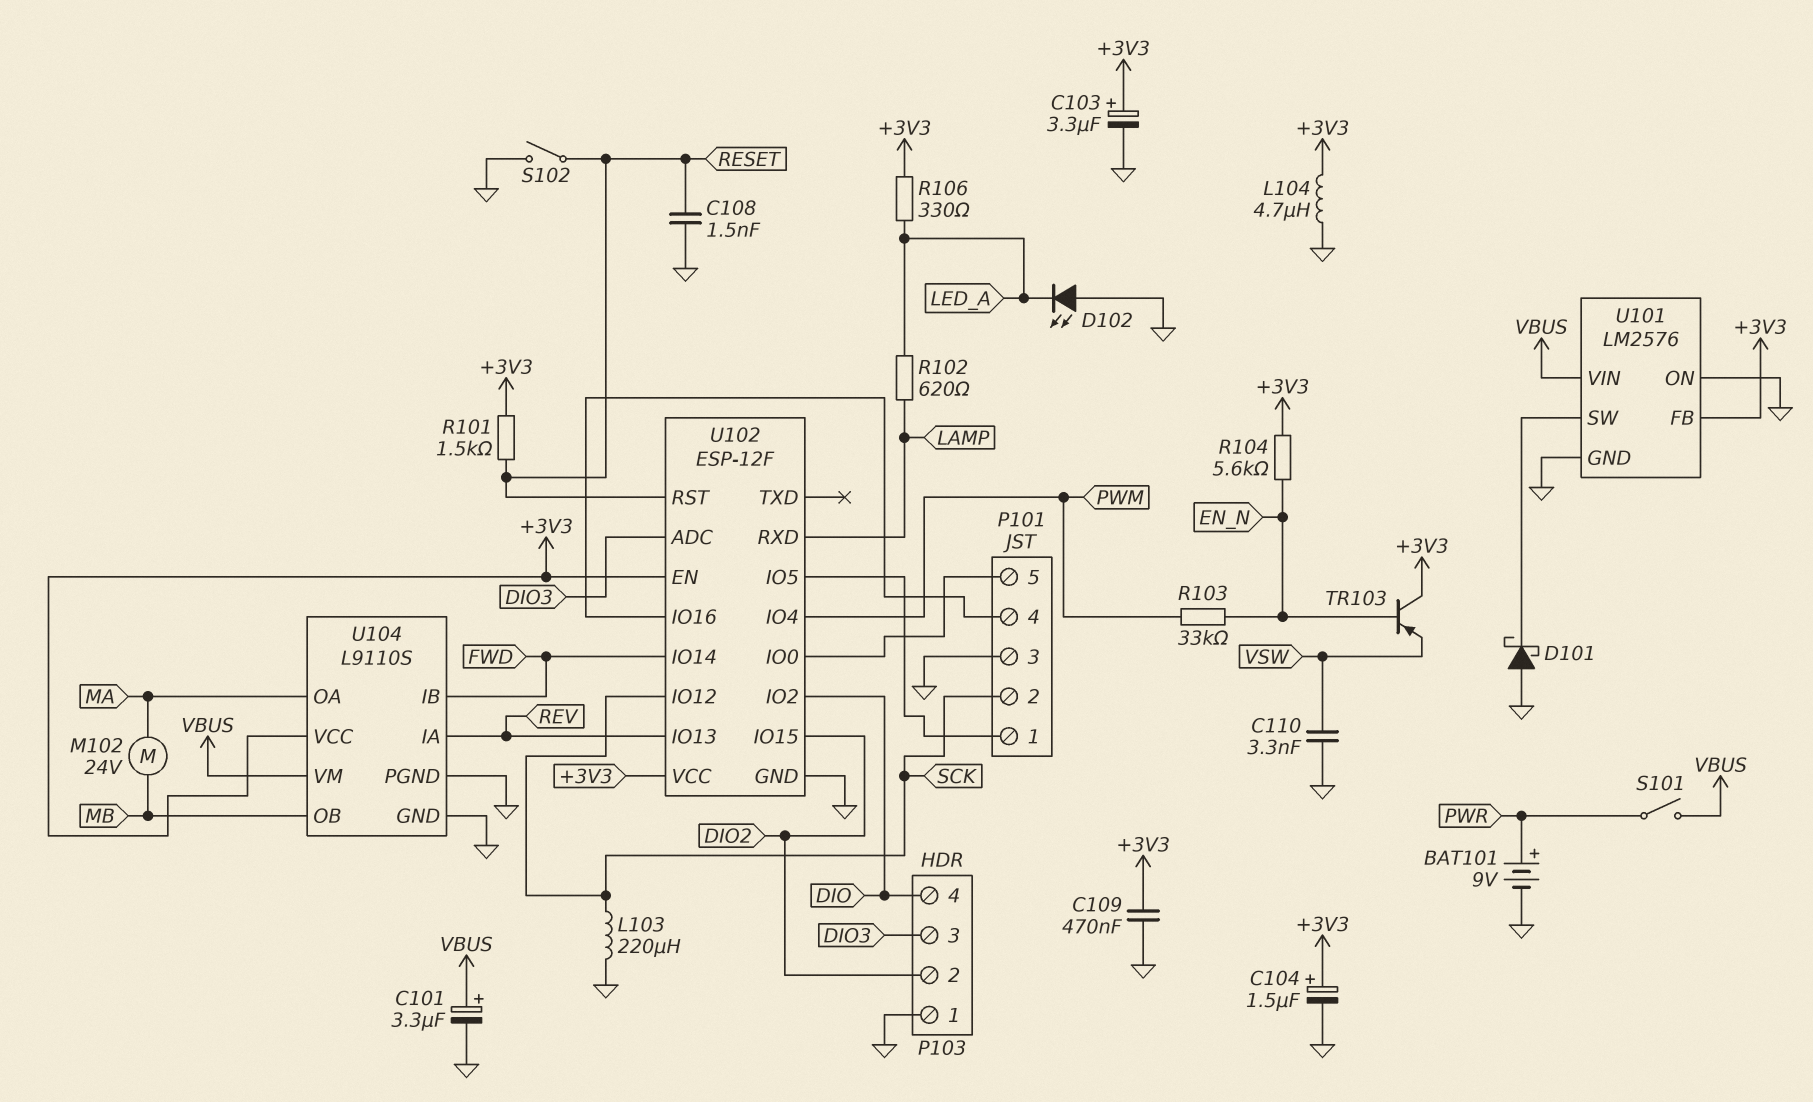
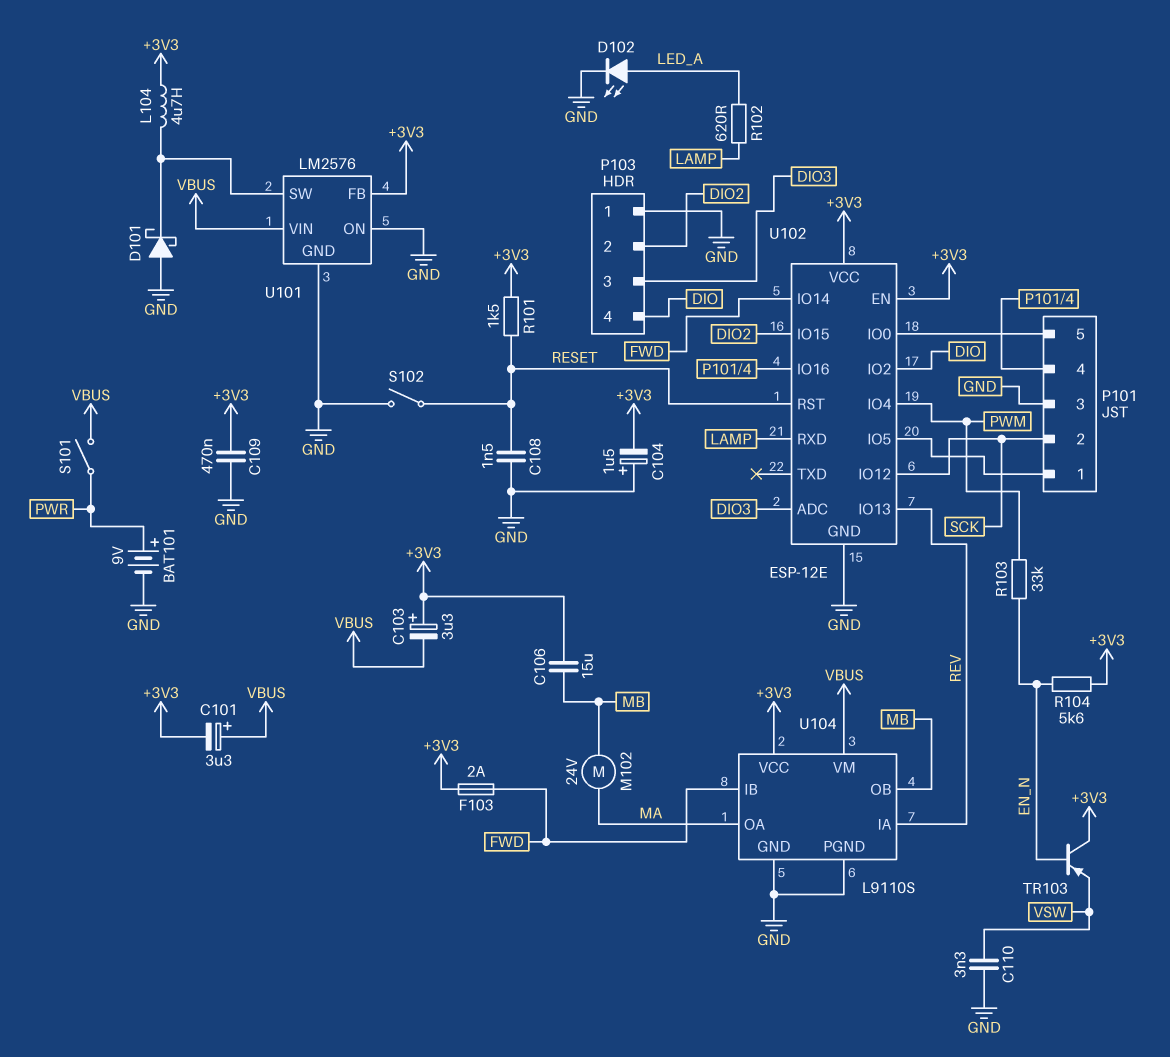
C101: 3.3uF (plus VBUS, minus GND) -> 3.3uF (plus VBUS, minus +3V3)
C103: 3.3uF (plus +3V3, minus GND) -> 3.3uF (plus +3V3, minus VBUS)
C104: 1.5uF (plus +3V3, minus GND) -> 1.5uF (plus GND, minus +3V3)
C106: none -> 15uF (+3V3, MB)
D102: LED (A GND, K LED_A) -> LED (A LED_A, K GND)
F103: none -> 2A (+3V3, FWD)
L103: 220uH (GND, SCK) -> none
L104: 4.7uH (+3V3, GND) -> 4.7uH (+3V3, U101/SW)
R106: 330 (+3V3, LED_A) -> none
U102: ESP-12F -> ESP-12E

